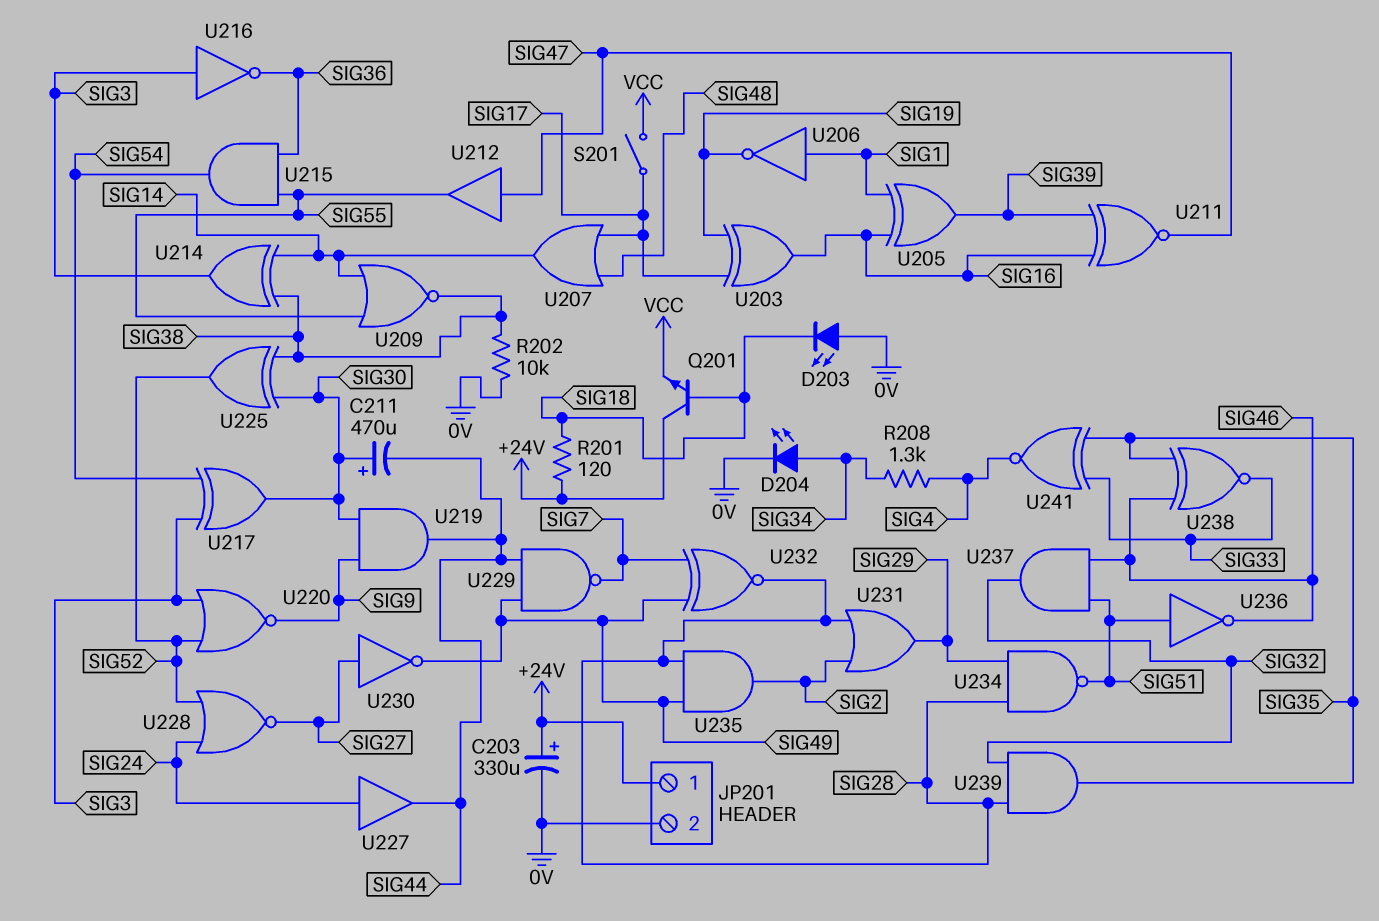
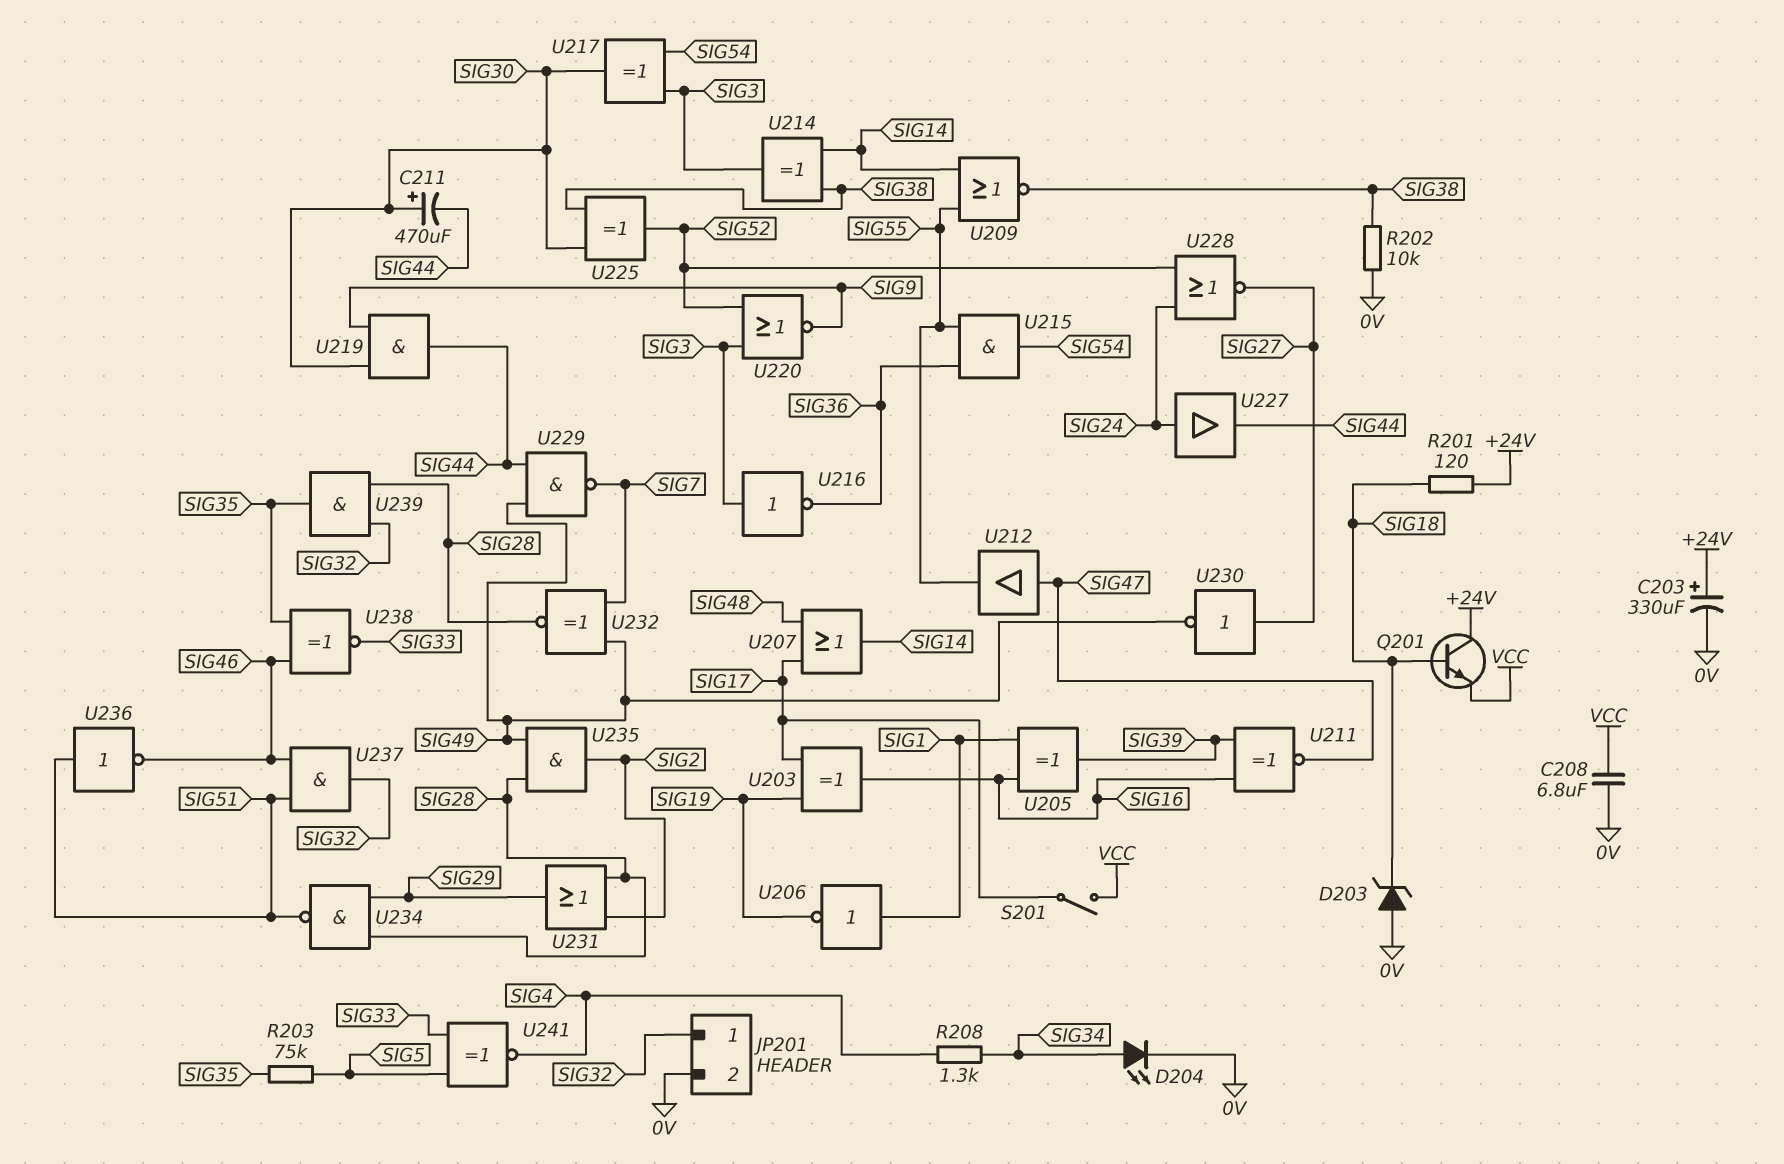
C208: none -> 6.8uF (0V, VCC)
D203: LED (A 0V, K SIG18) -> zener (A 0V, K SIG18)
JP201 pin 1: +24V -> SIG32
R203: none -> 75k (SIG5, SIG35)
U241: XNOR (in SIG33, in SIG35, out SIG4) -> XNOR (in SIG5, in SIG33, out SIG4)

